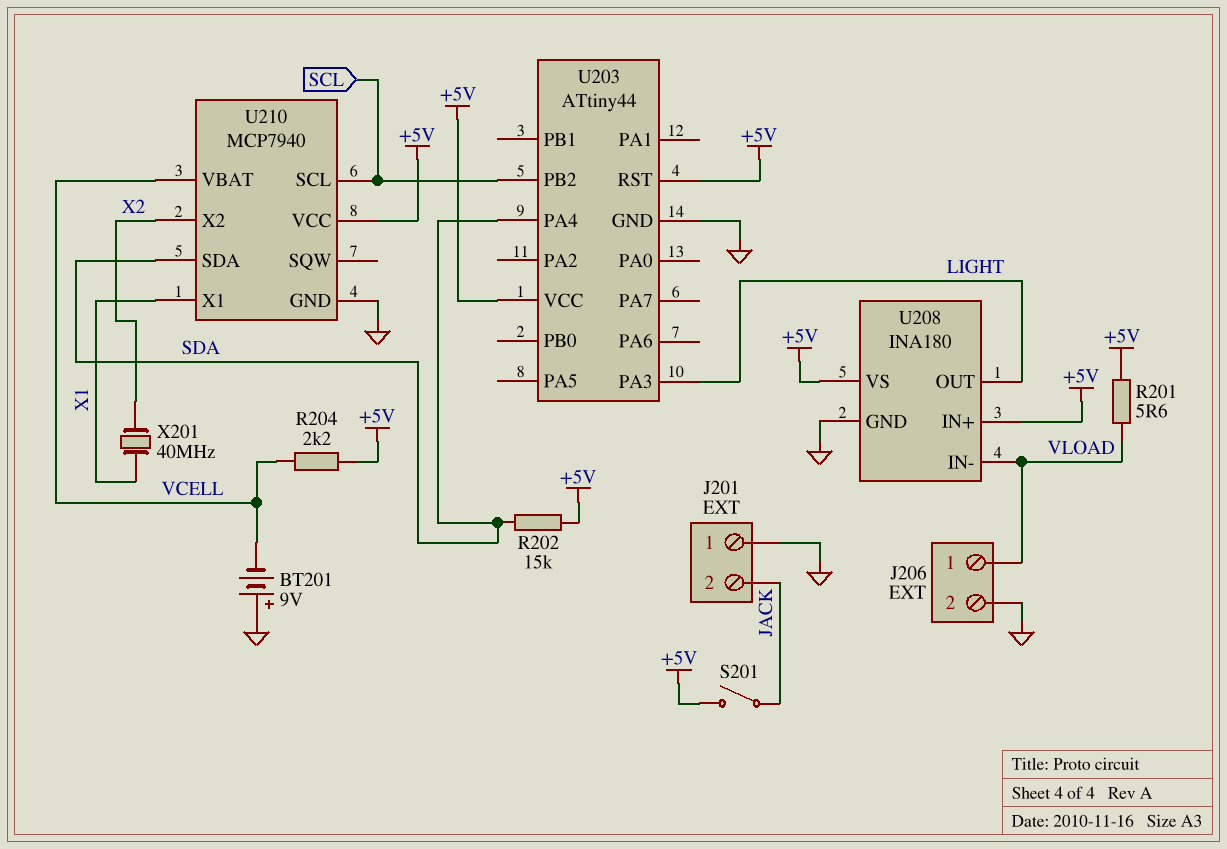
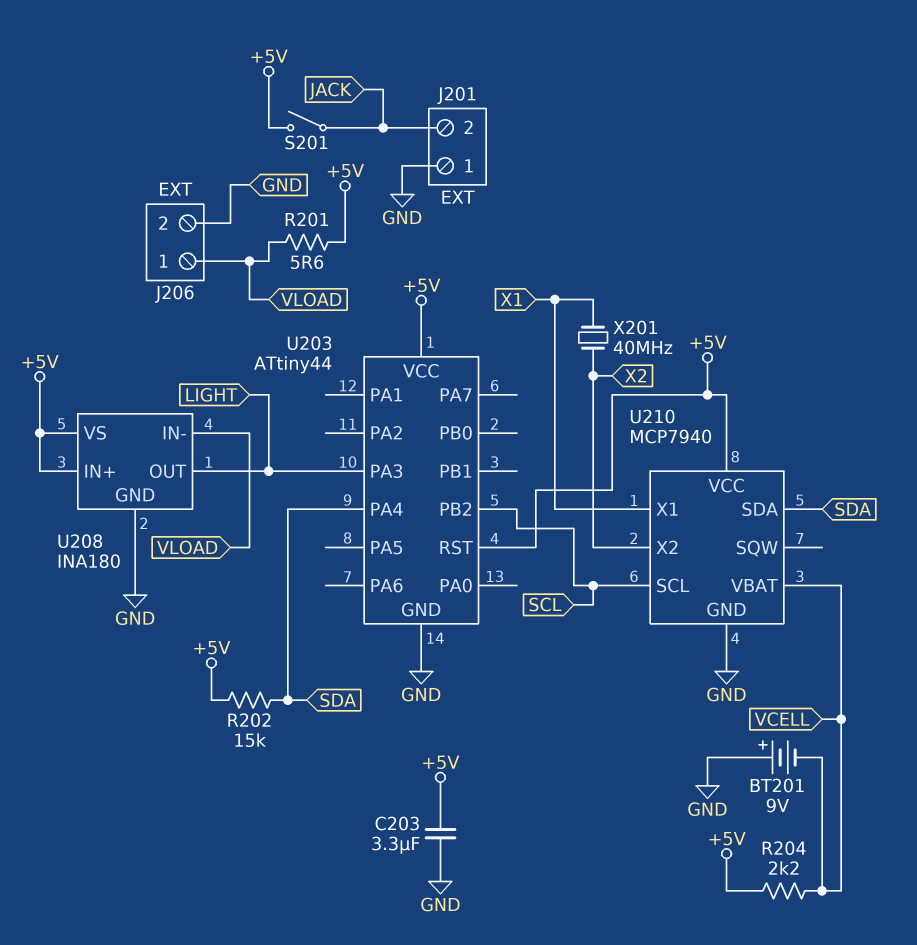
C203: none -> 3.3uF (+5V, GND)

